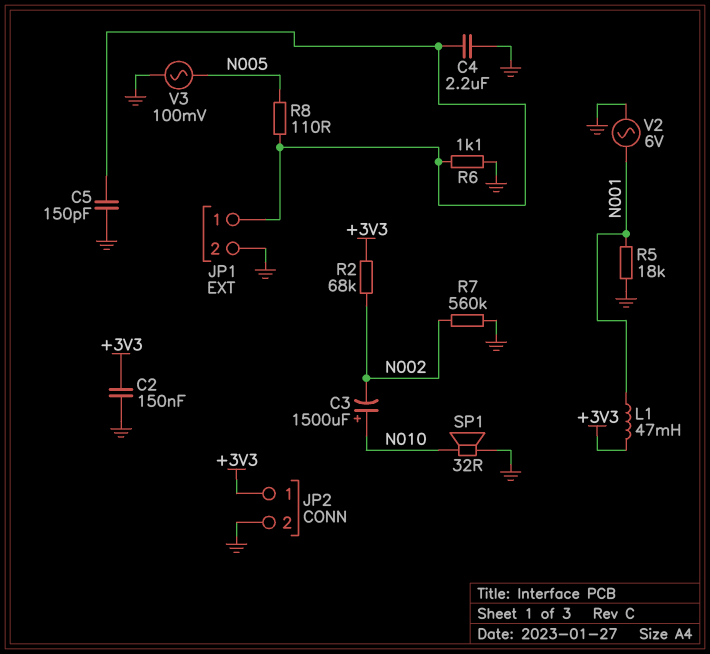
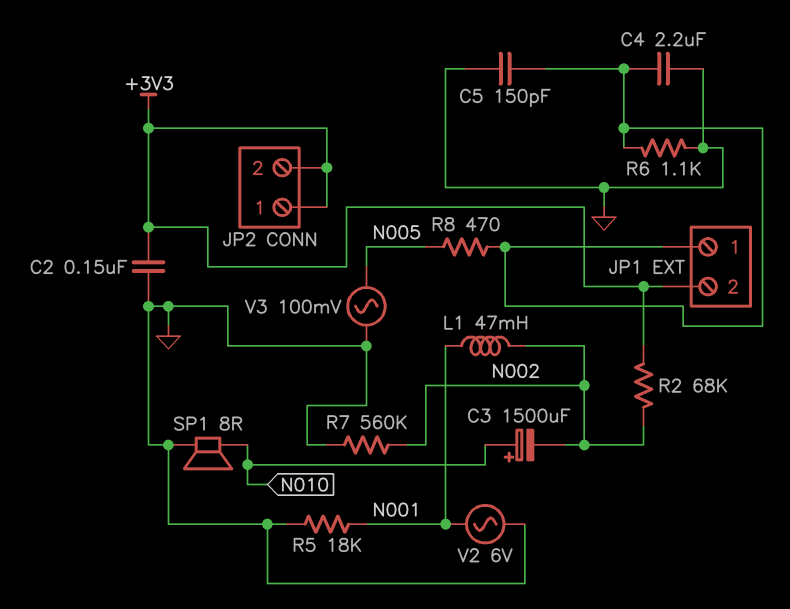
JP1 pin 2: GND -> +3V3
JP2 pin 2: GND -> +3V3
L1: 47mH (+3V3, N001) -> 47mH (N001, N002)
R8: 110 (JP1/1, N005) -> 470 (JP1/1, N005)
SP1: speaker 32R (GND, N010) -> speaker 8R (GND, N010)

